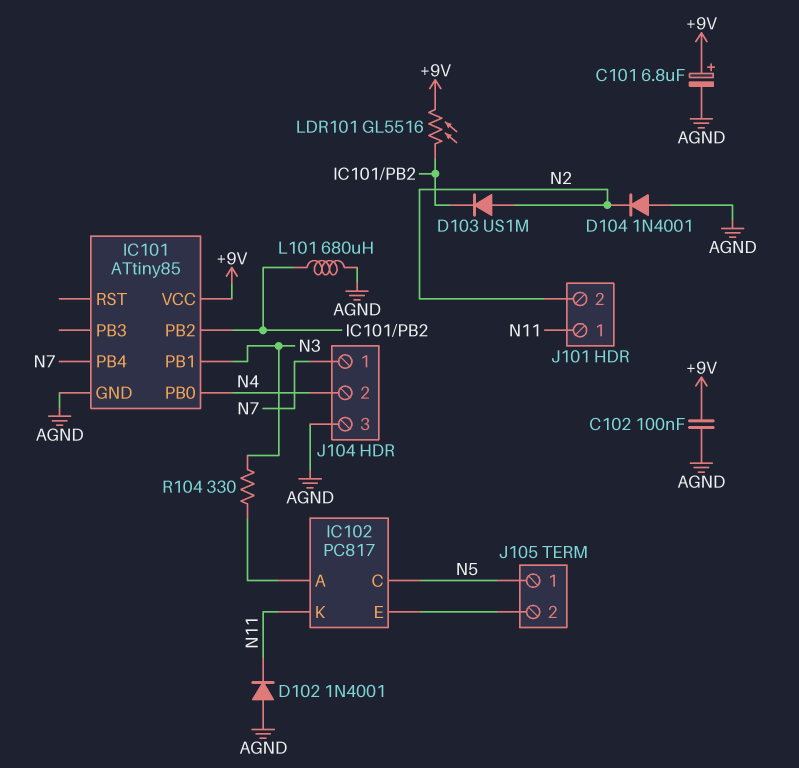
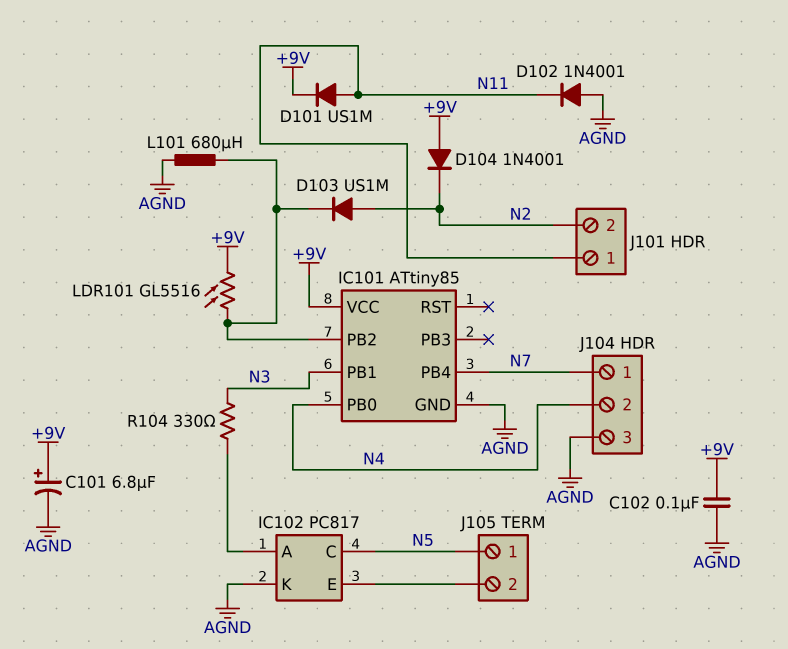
D101: none -> diode US1M (A N11, K +9V)
D104: diode 1N4001 (A AGND, K N2) -> diode 1N4001 (A +9V, K N2)
IC102 pin K: N11 -> AGND

